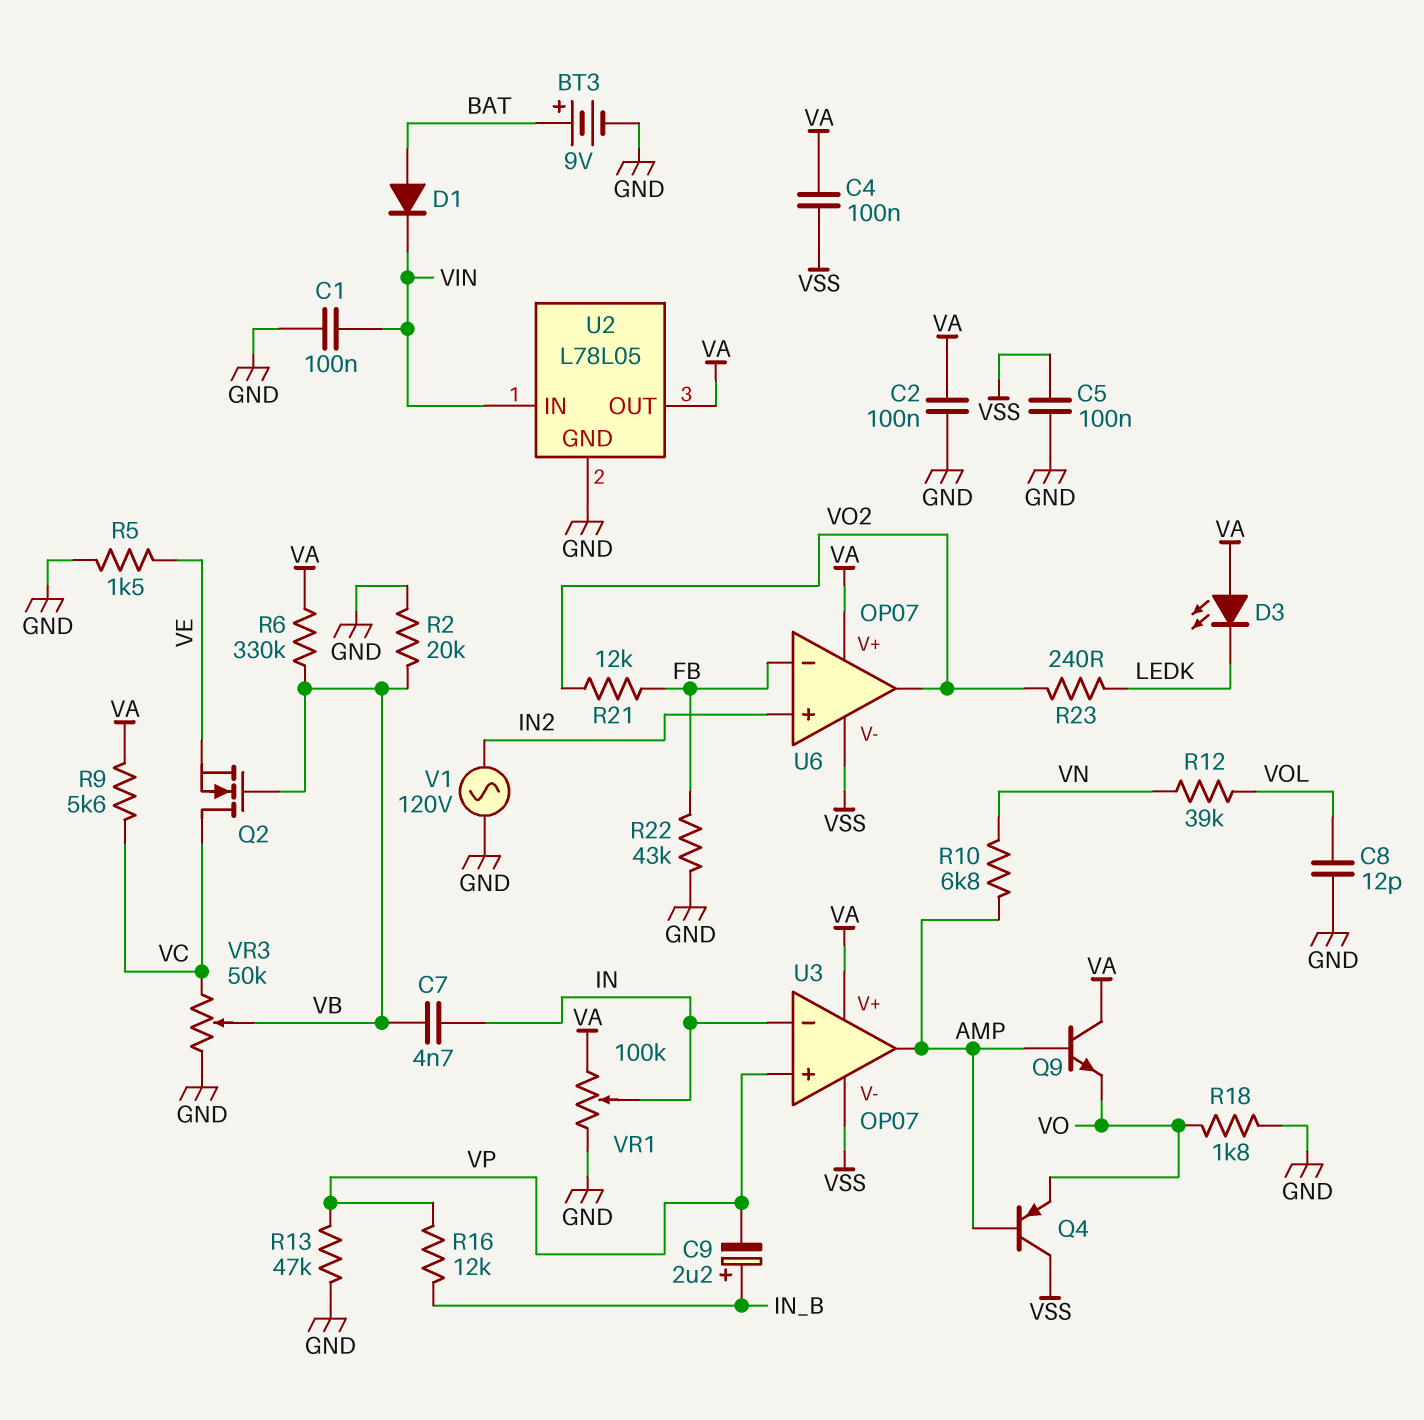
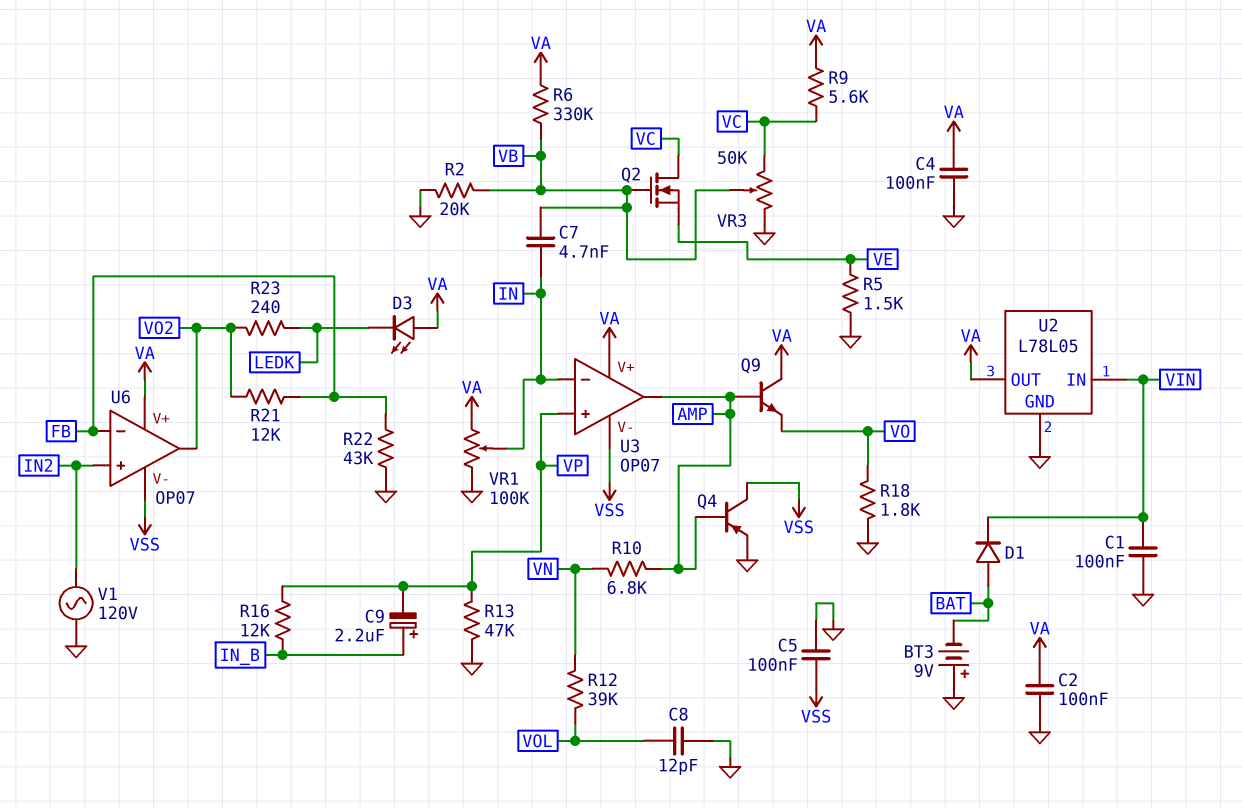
BT3: 9V (plus BAT, minus GND) -> 9V (plus GND, minus BAT)
C4: 100nF (VA, VSS) -> 100nF (GND, VA)
Q4: PNP (B AMP, C VSS, E VO) -> PNP (B AMP, C VSS, E GND)

